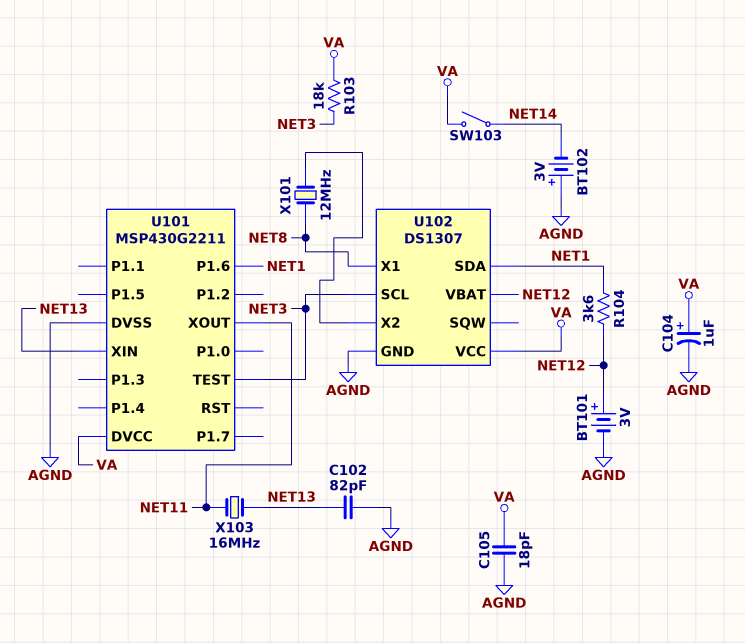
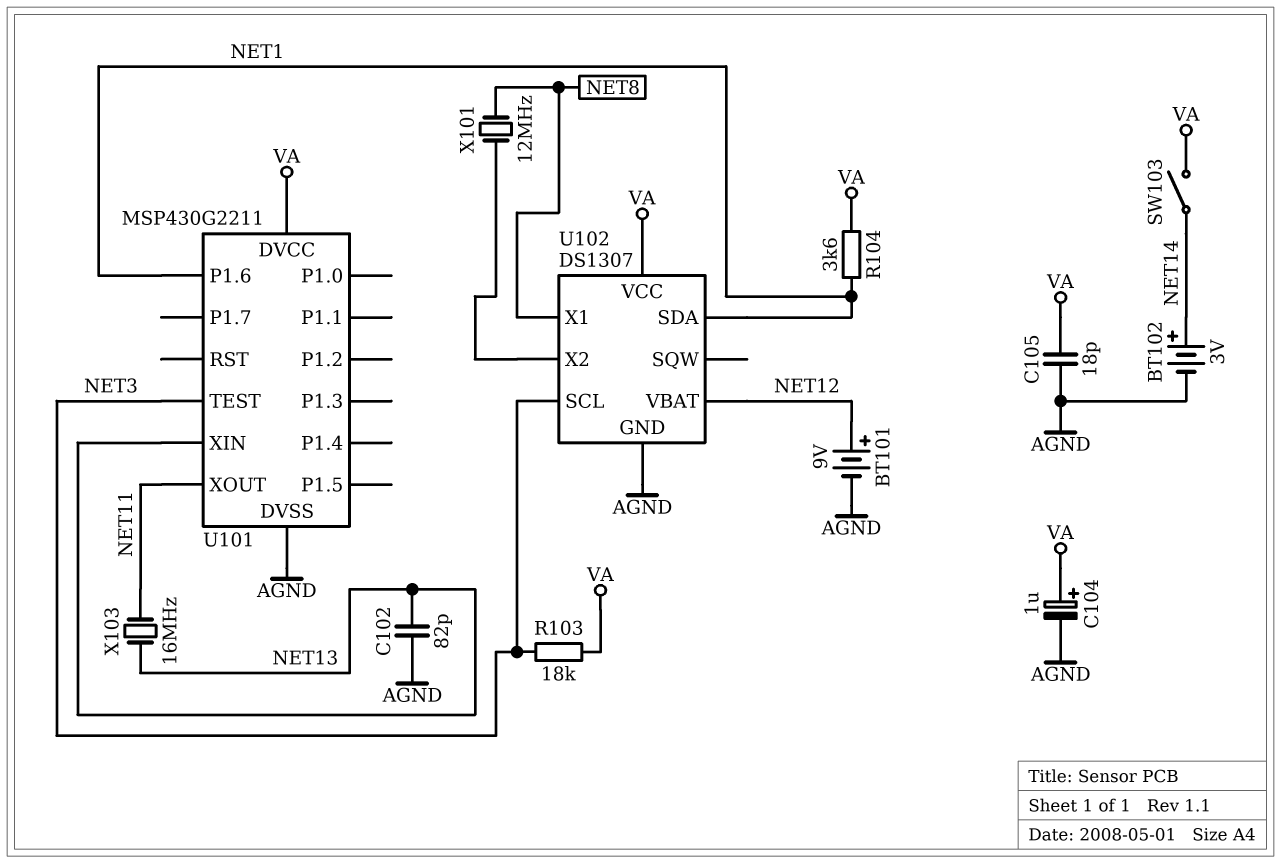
BT101: 3V (plus NET12, minus AGND) -> 9V (plus NET12, minus AGND)
BT102: 3V (plus AGND, minus NET14) -> 3V (plus NET14, minus AGND)
R104: 3.6k (NET1, NET12) -> 3.6k (NET1, VA)

